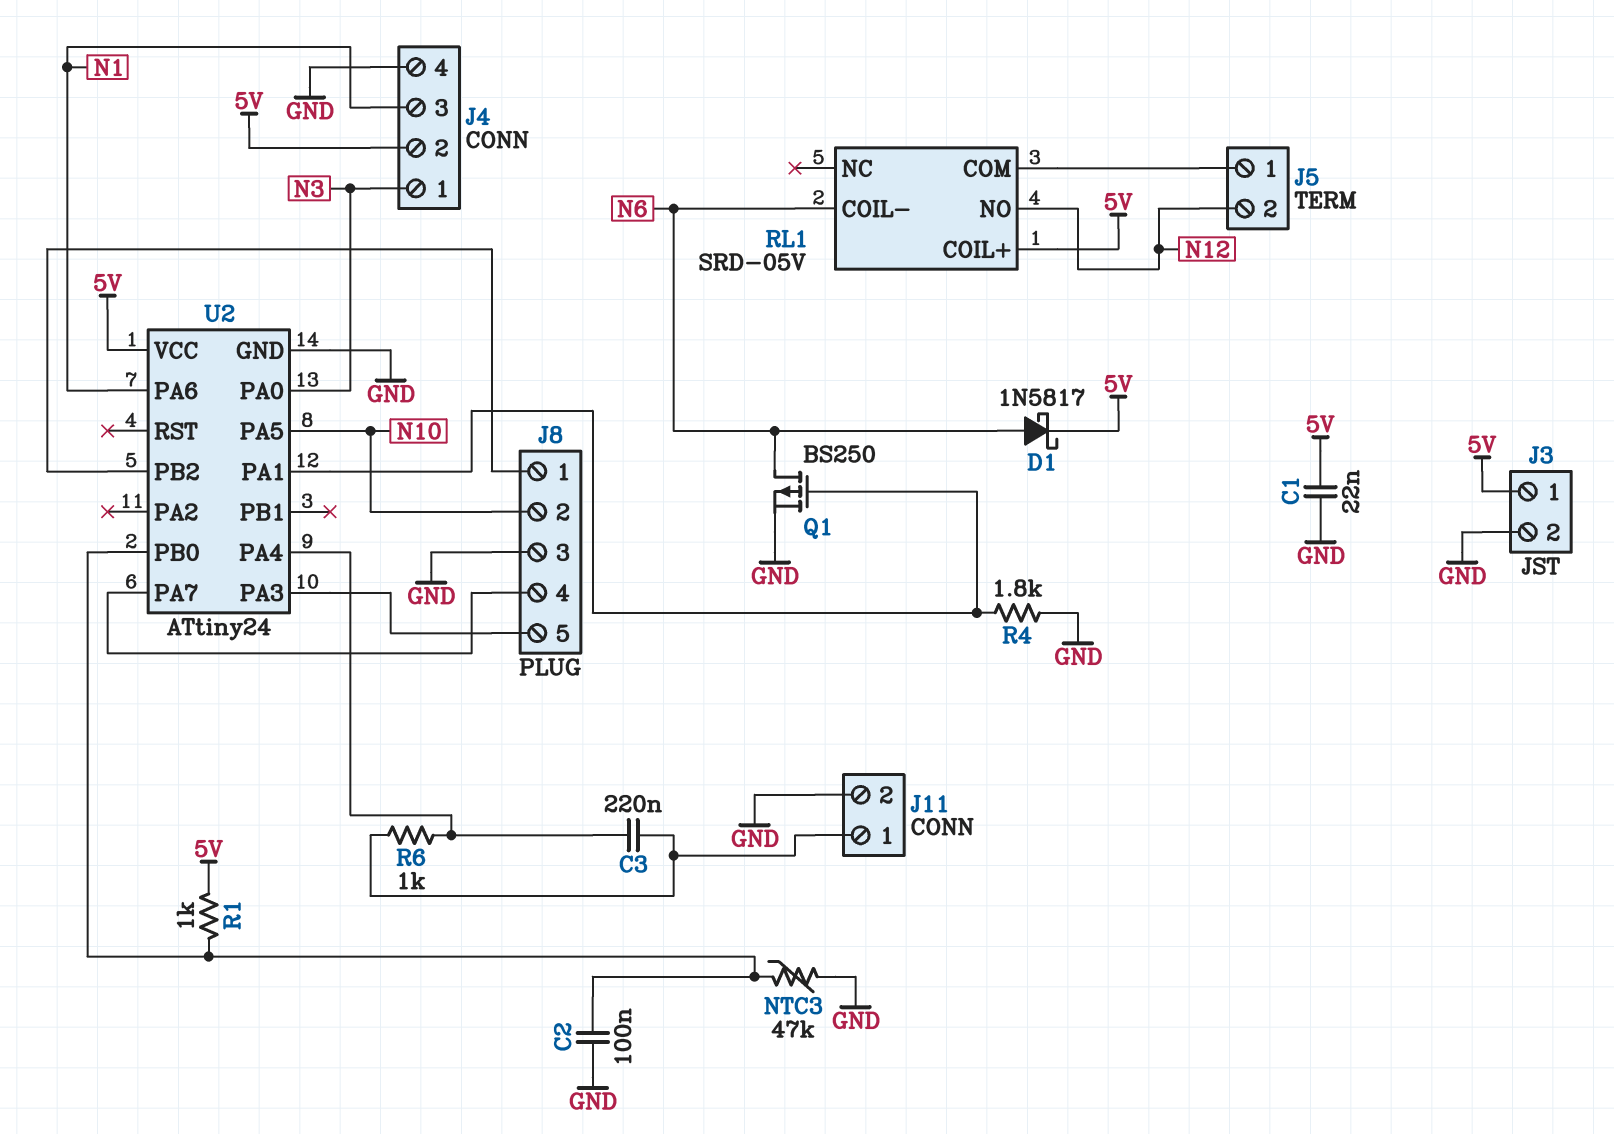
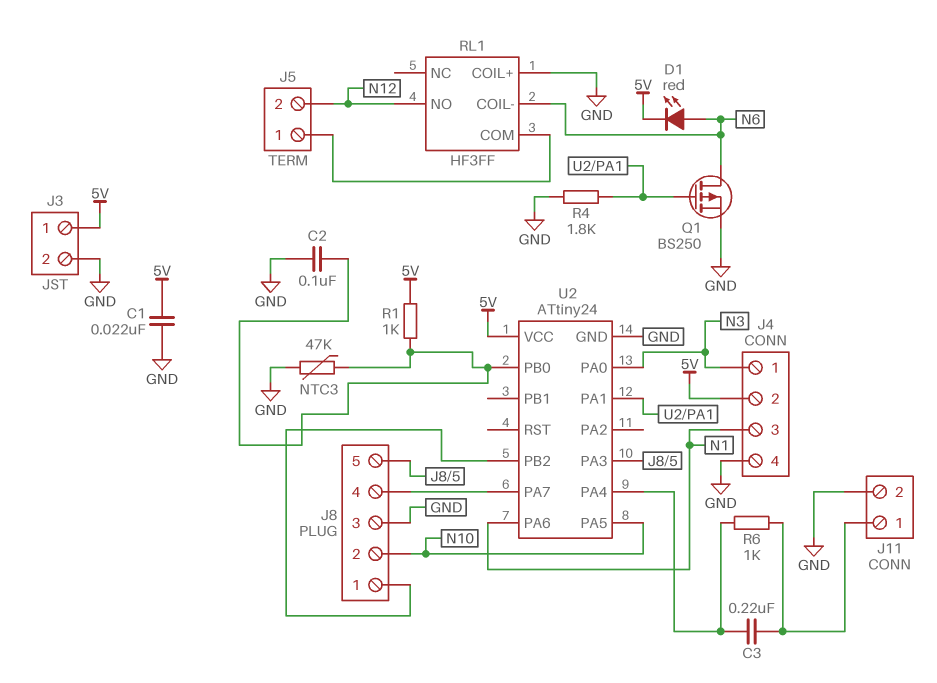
D1: schottky 1N5817 (A N6, K 5V) -> LED red (A N6, K 5V)
RL1: SRD-05V -> HF3FF
RL1 pin COIL+: 5V -> GND

